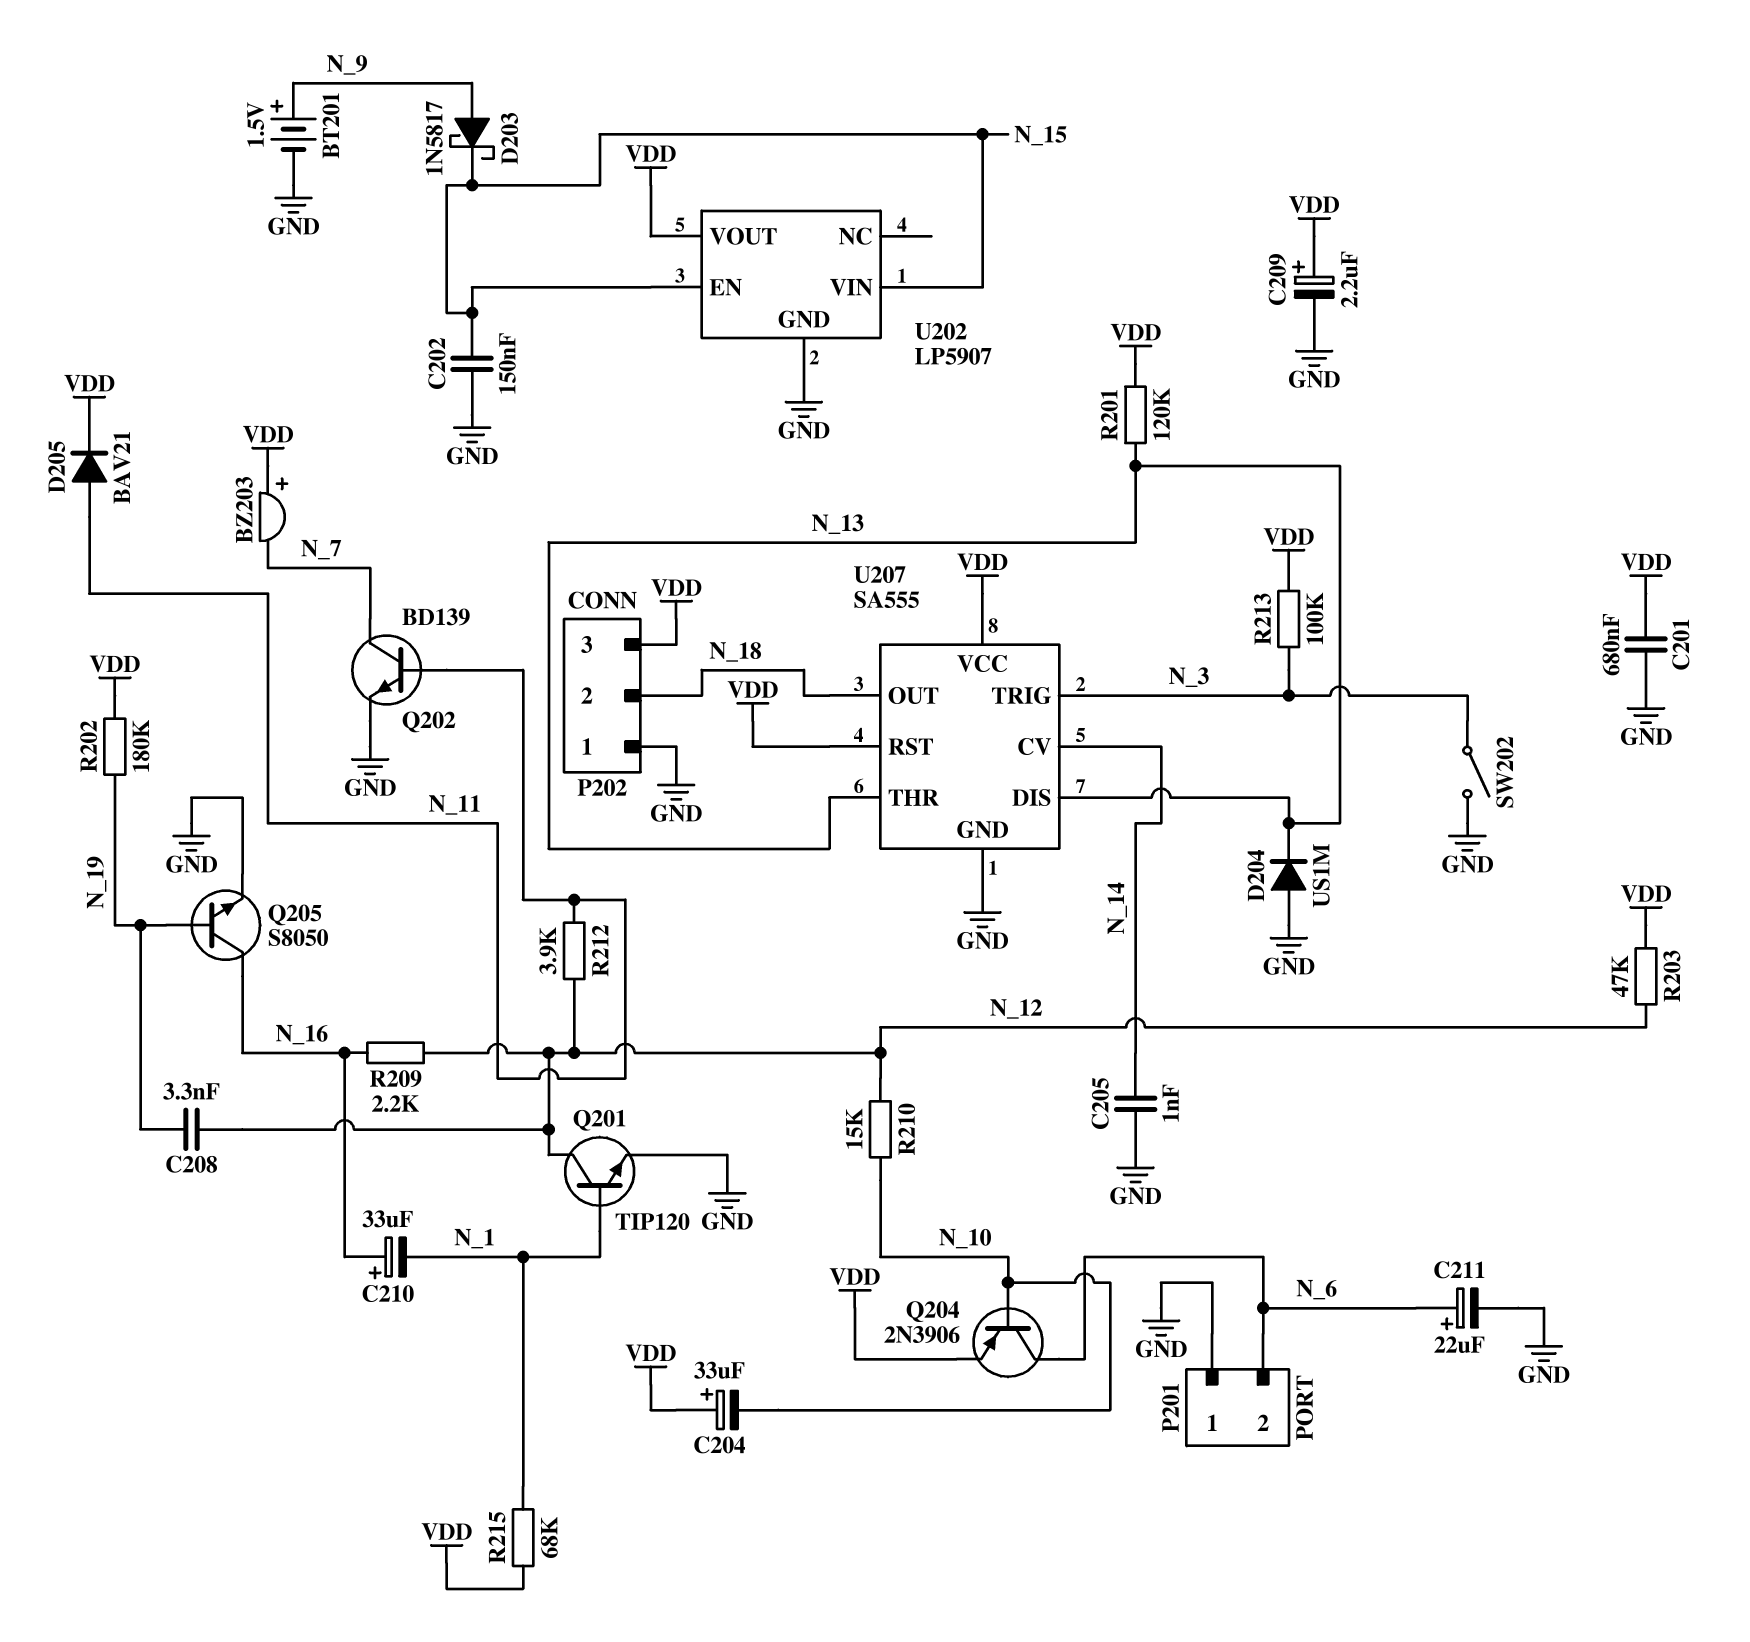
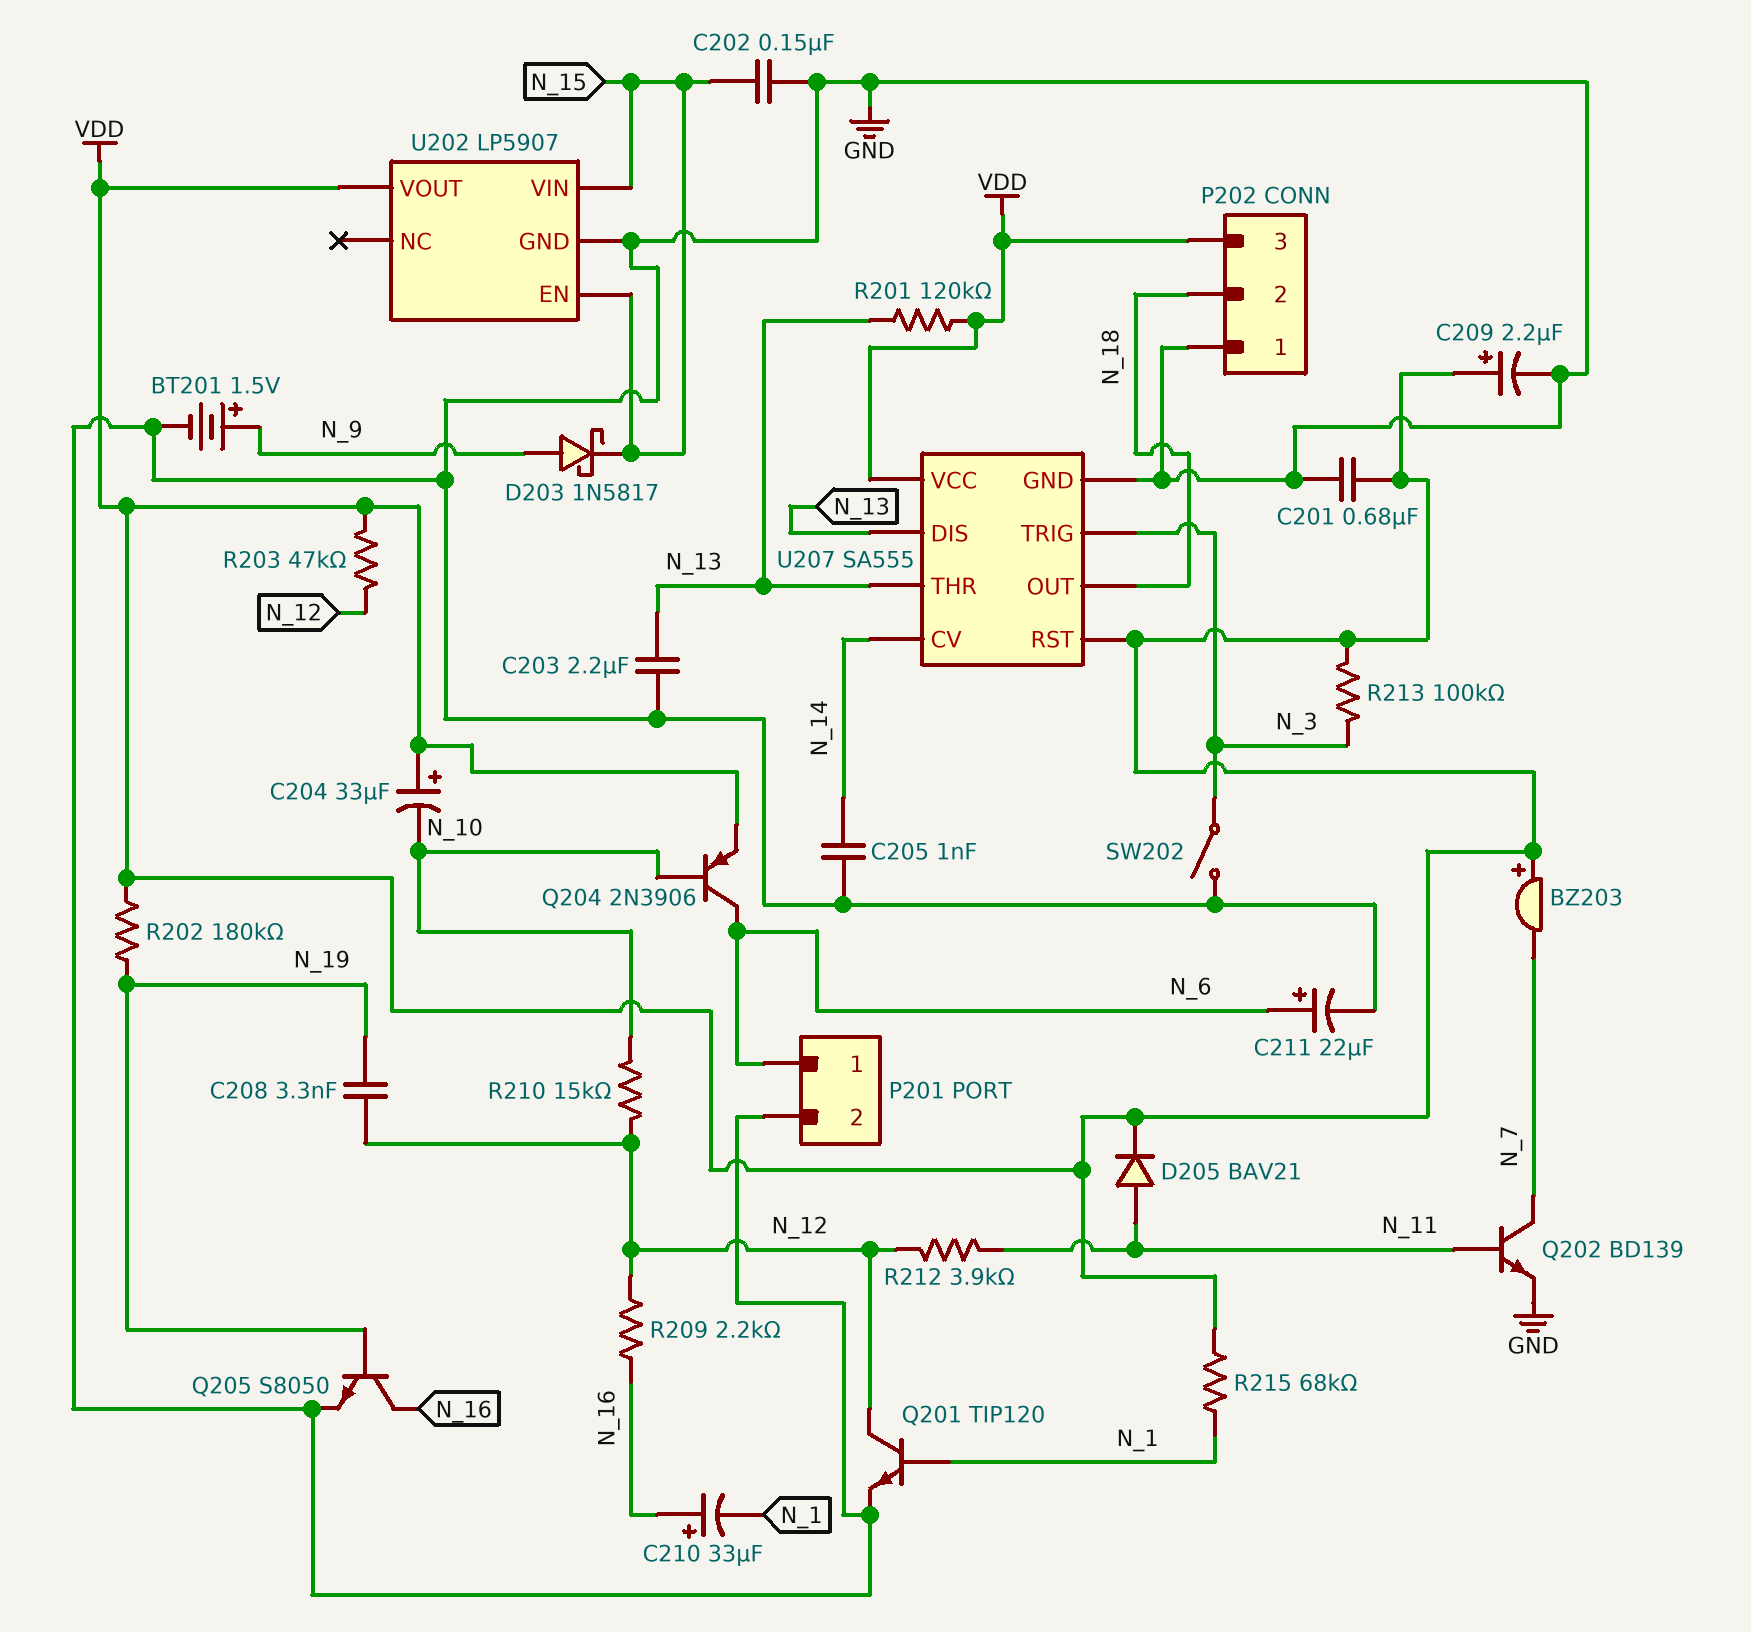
C203: none -> 2.2uF (GND, N_13)
D204: diode US1M (A GND, K N_13) -> none
P201 pin 1: GND -> N_6
P201 pin 2: N_6 -> GND

